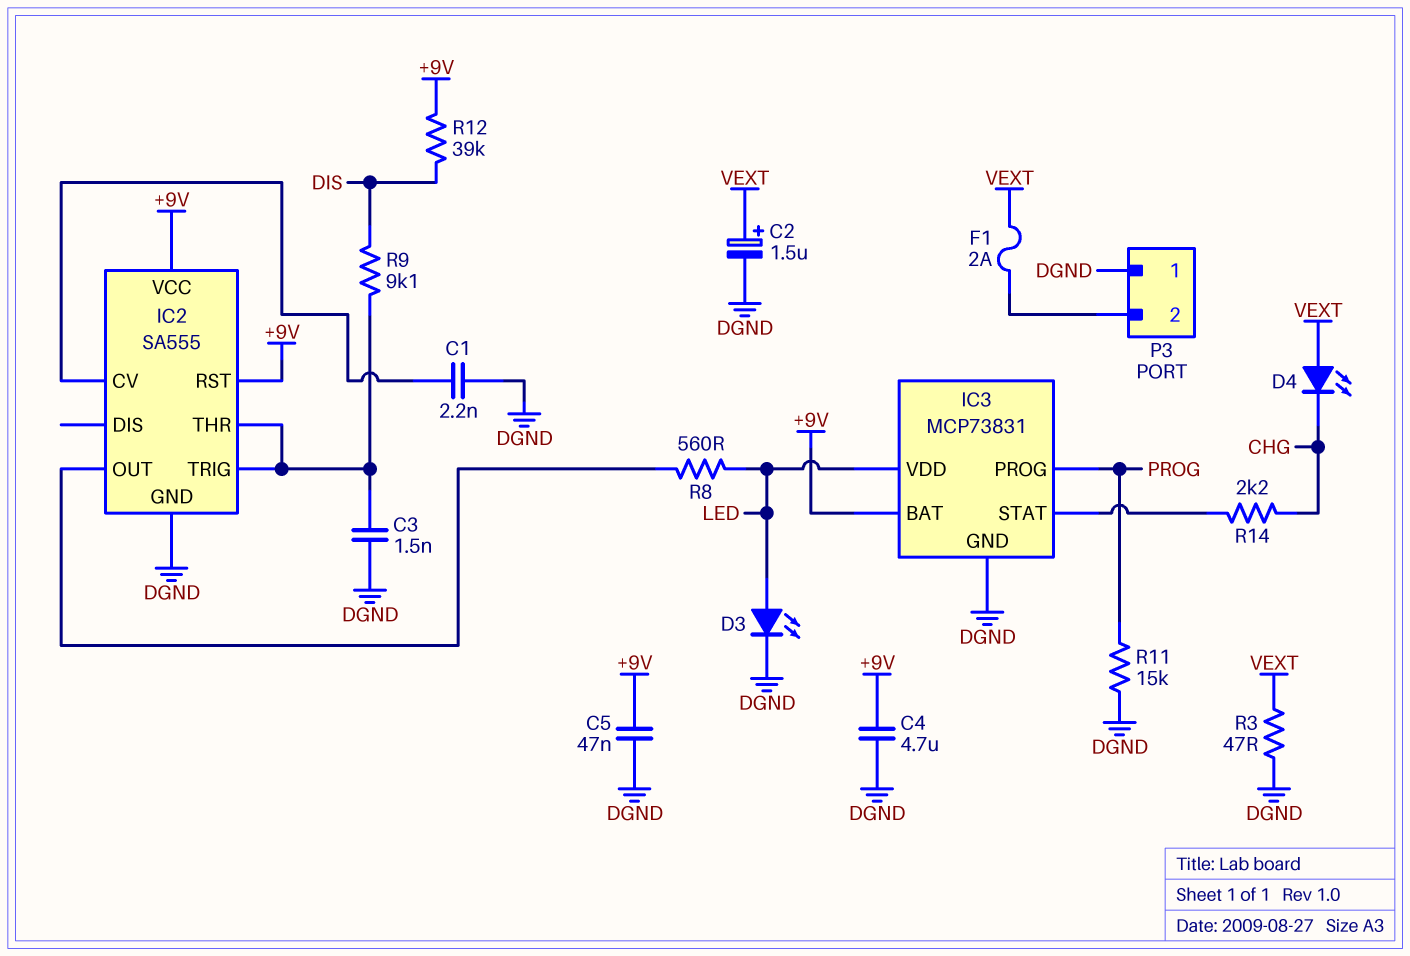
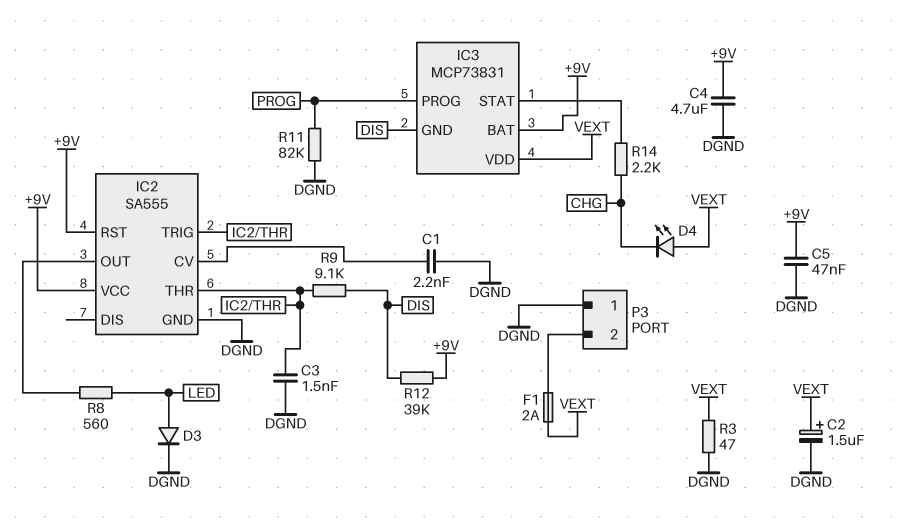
D3: LED (A LED, K DGND) -> diode (A LED, K DGND)
IC3 pin GND: DGND -> DIS
IC3 pin VDD: LED -> VEXT
R11: 15k (DGND, PROG) -> 82k (DGND, PROG)

